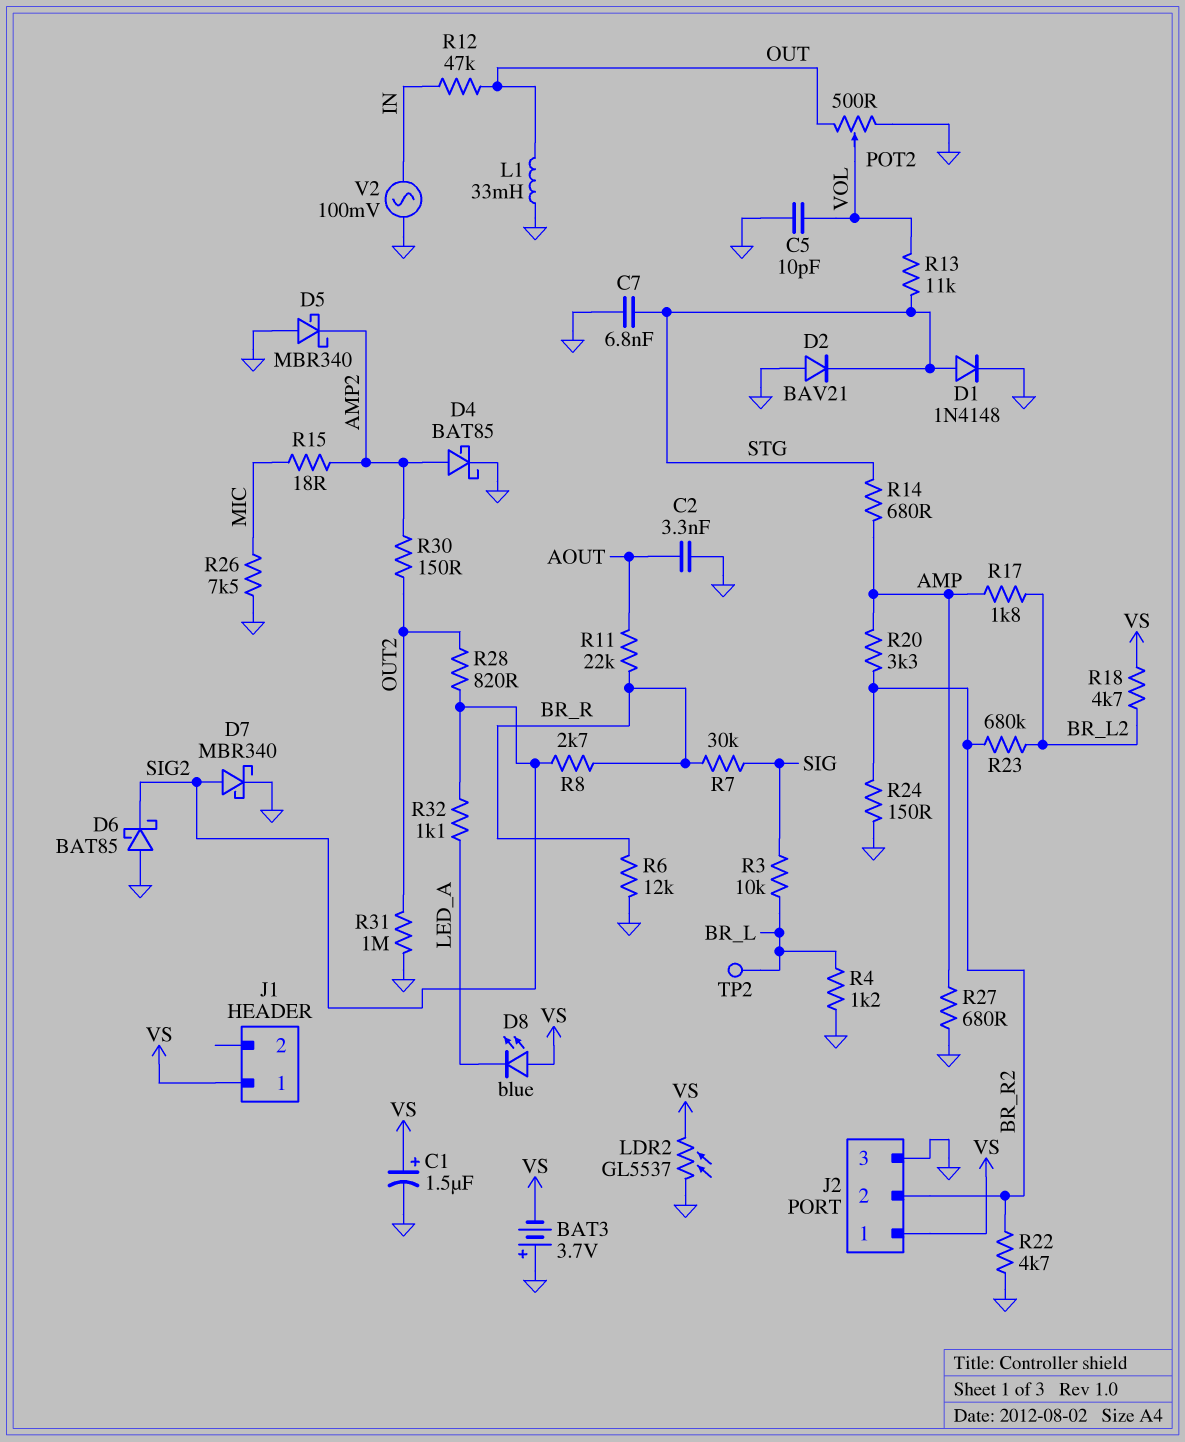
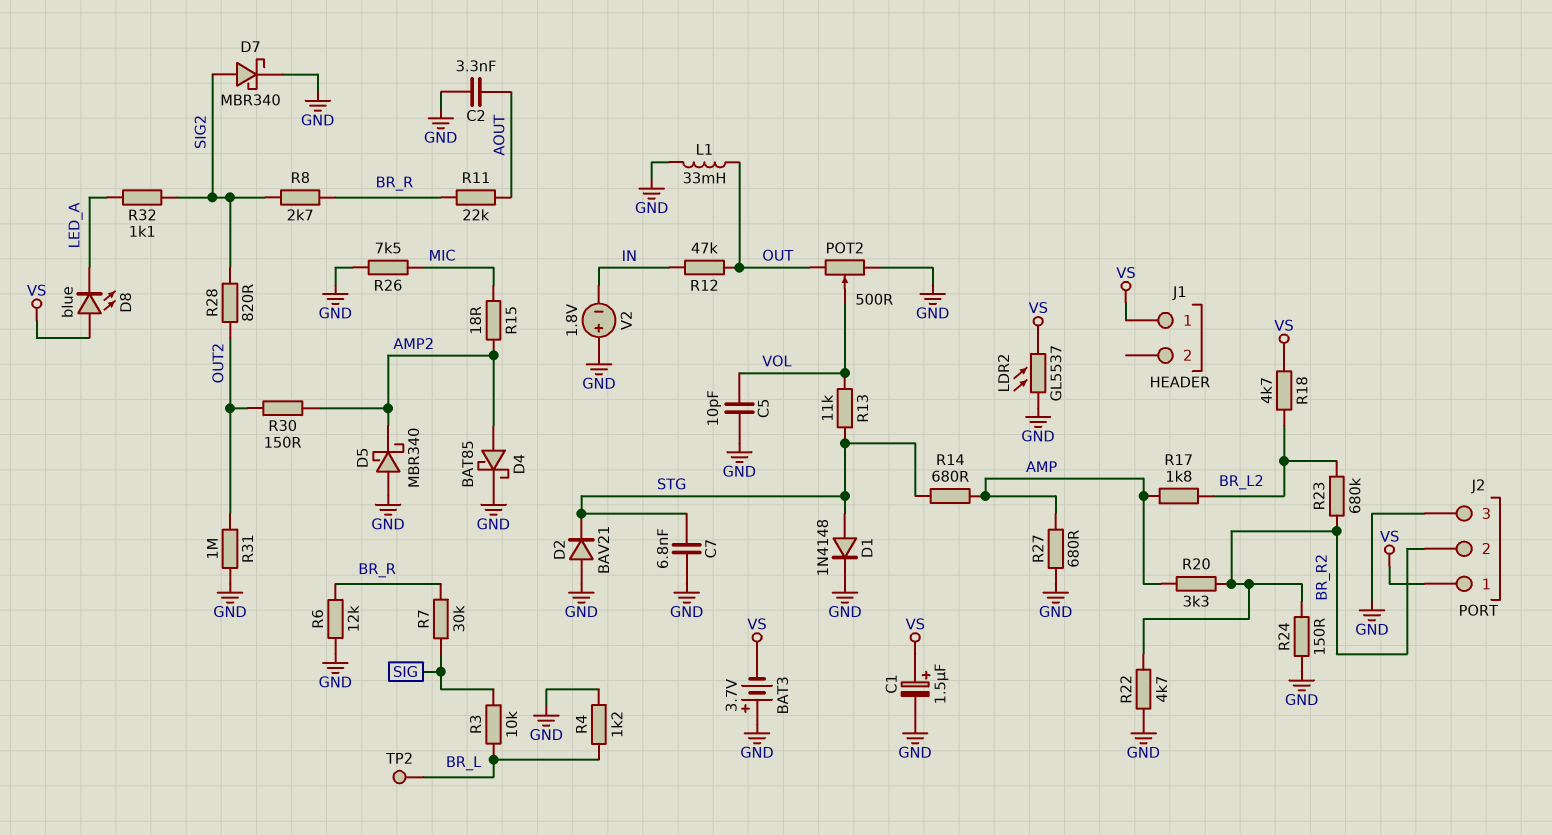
D6: schottky BAT85 (A GND, K SIG2) -> none
V2: AC 100mV (GND, IN) -> 1.8V (plus GND, minus IN)

